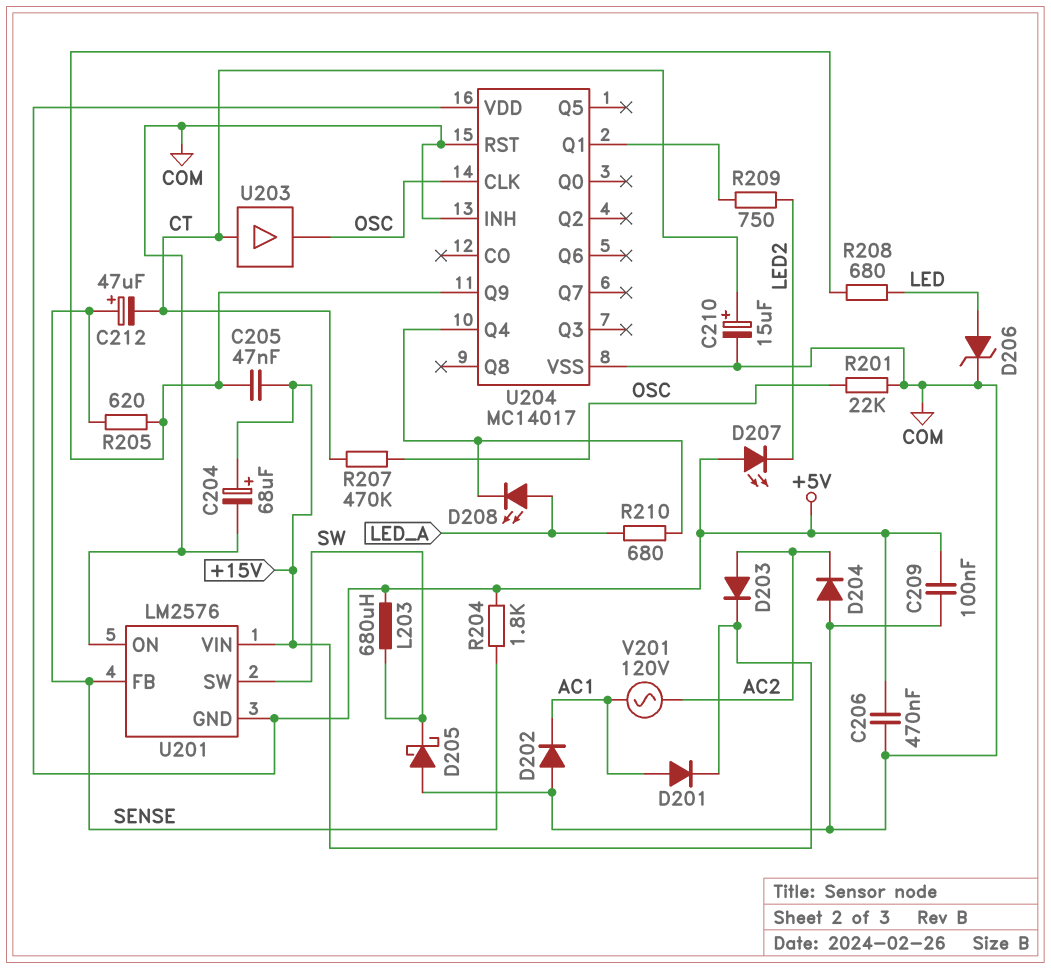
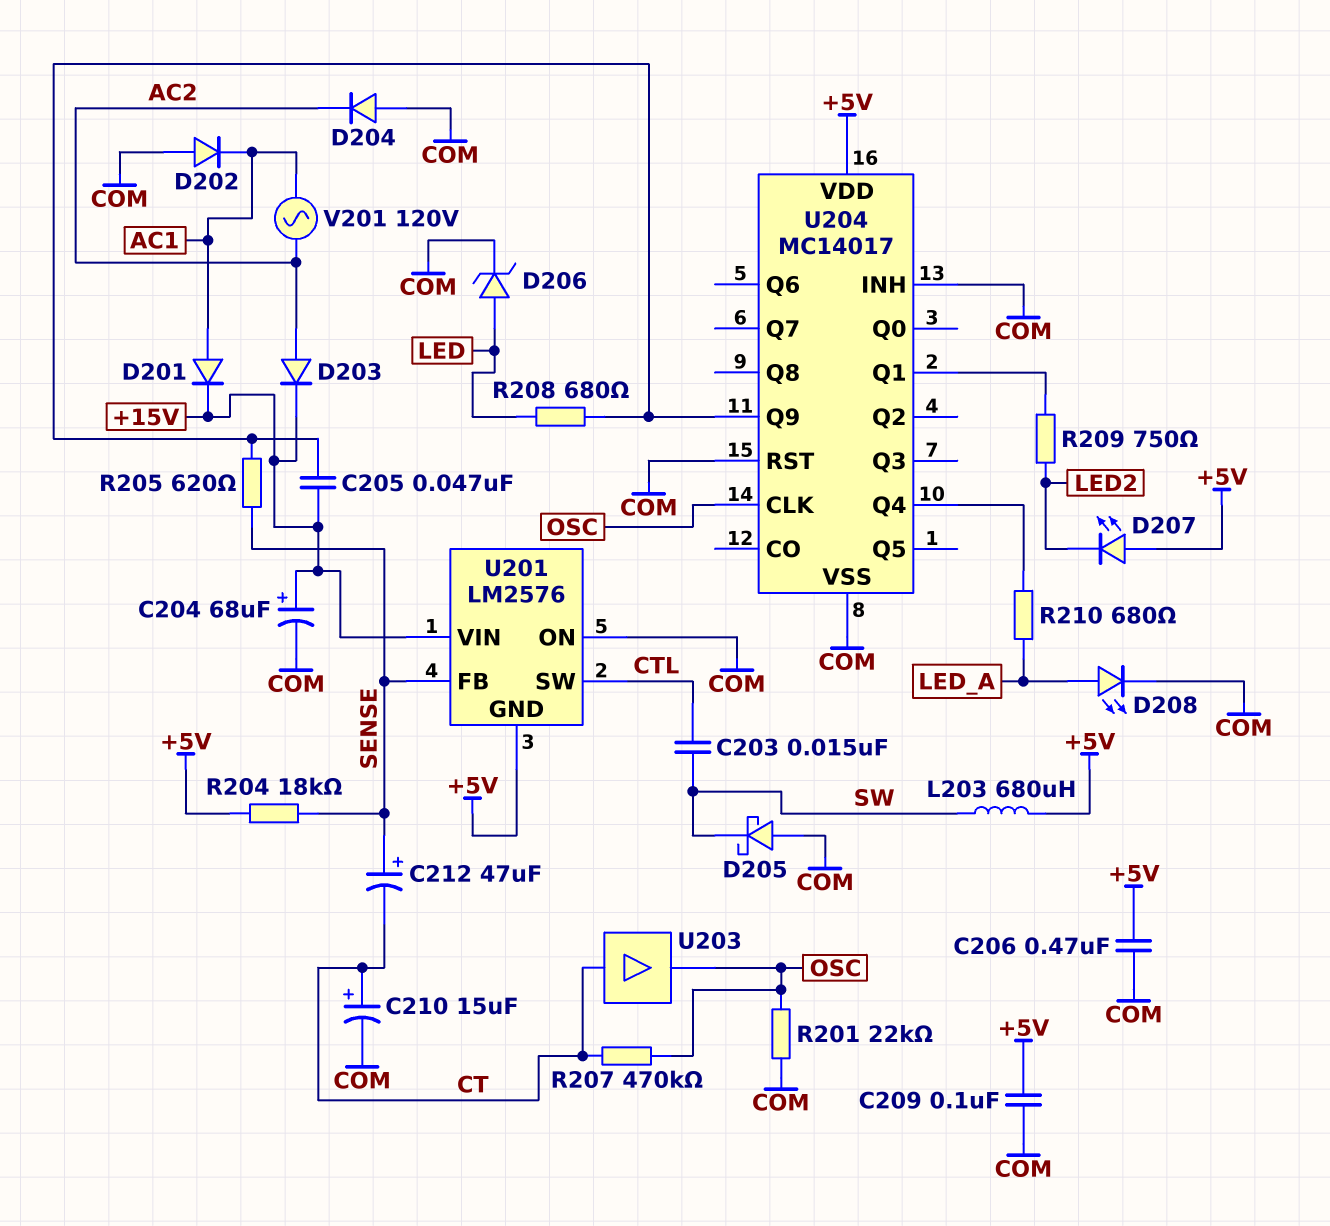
C203: none -> 15nF (CTL, SW)
D208: LED (A LED_A, K U204/Q4) -> LED (A LED_A, K COM)
R204: 1.8k (+5V, SENSE) -> 18k (+5V, SENSE)
U201 pin SW: SW -> CTL

